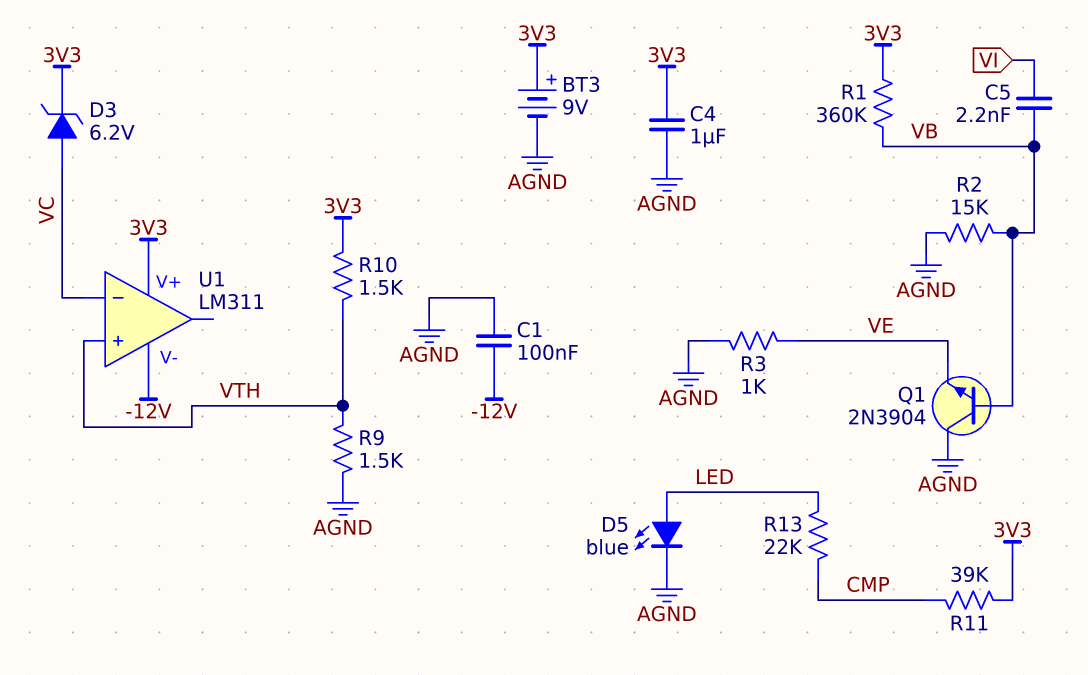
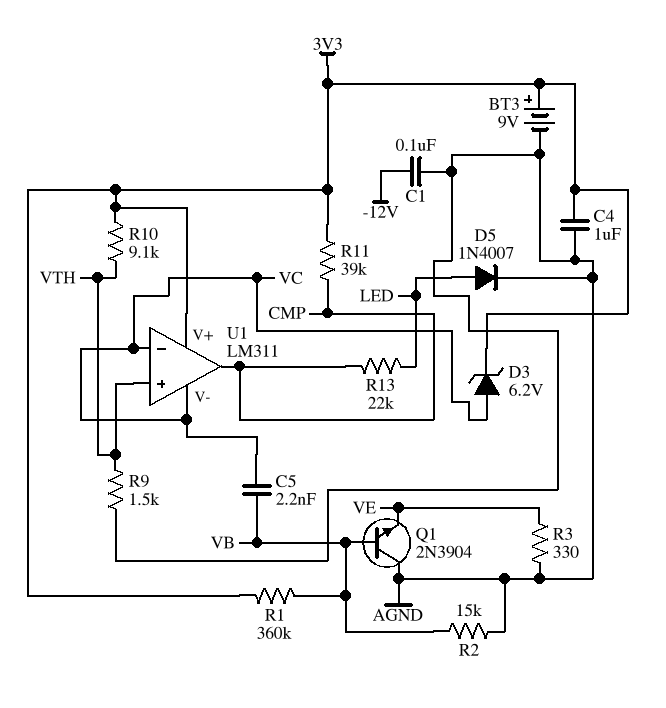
C5: 2.2nF (VB, VI) -> 2.2nF (VB, VC)
D5: LED blue (A LED, K AGND) -> diode 1N4007 (A LED, K AGND)
R3: 1k (AGND, VE) -> 330 (AGND, VE)
R10: 1.5k (3V3, VTH) -> 9.1k (3V3, VTH)
U1 pin V-: -12V -> VC
U1 pin out: none -> CMP

